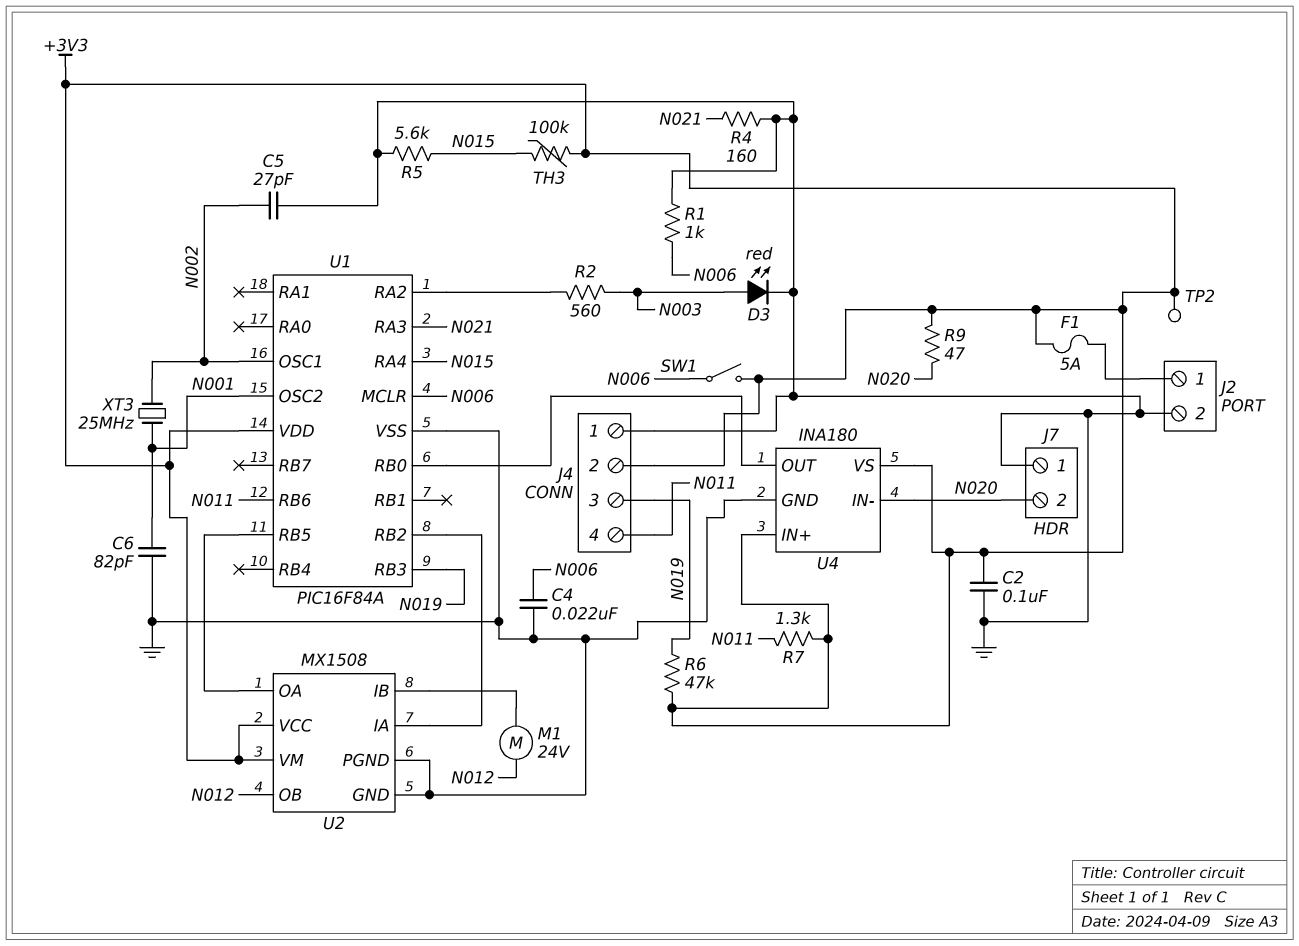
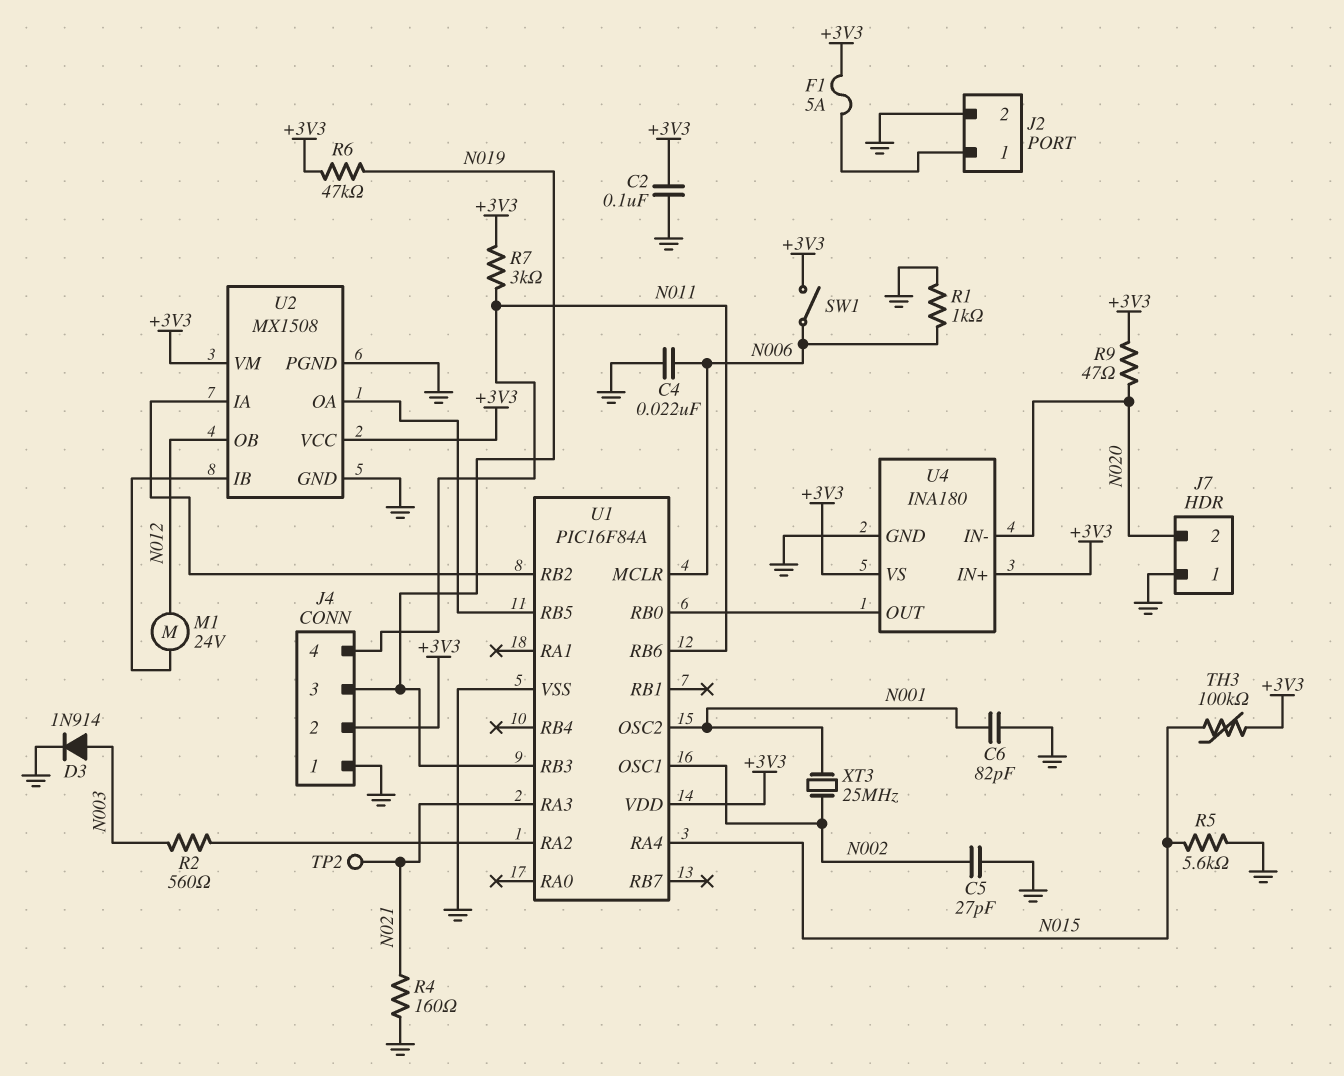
D3: LED red (A N003, K GND) -> diode 1N914 (A N003, K GND)
R7: 1.3k (+3V3, N011) -> 3k (+3V3, N011)
TP2: test point (+3V3) -> test point (N021)

